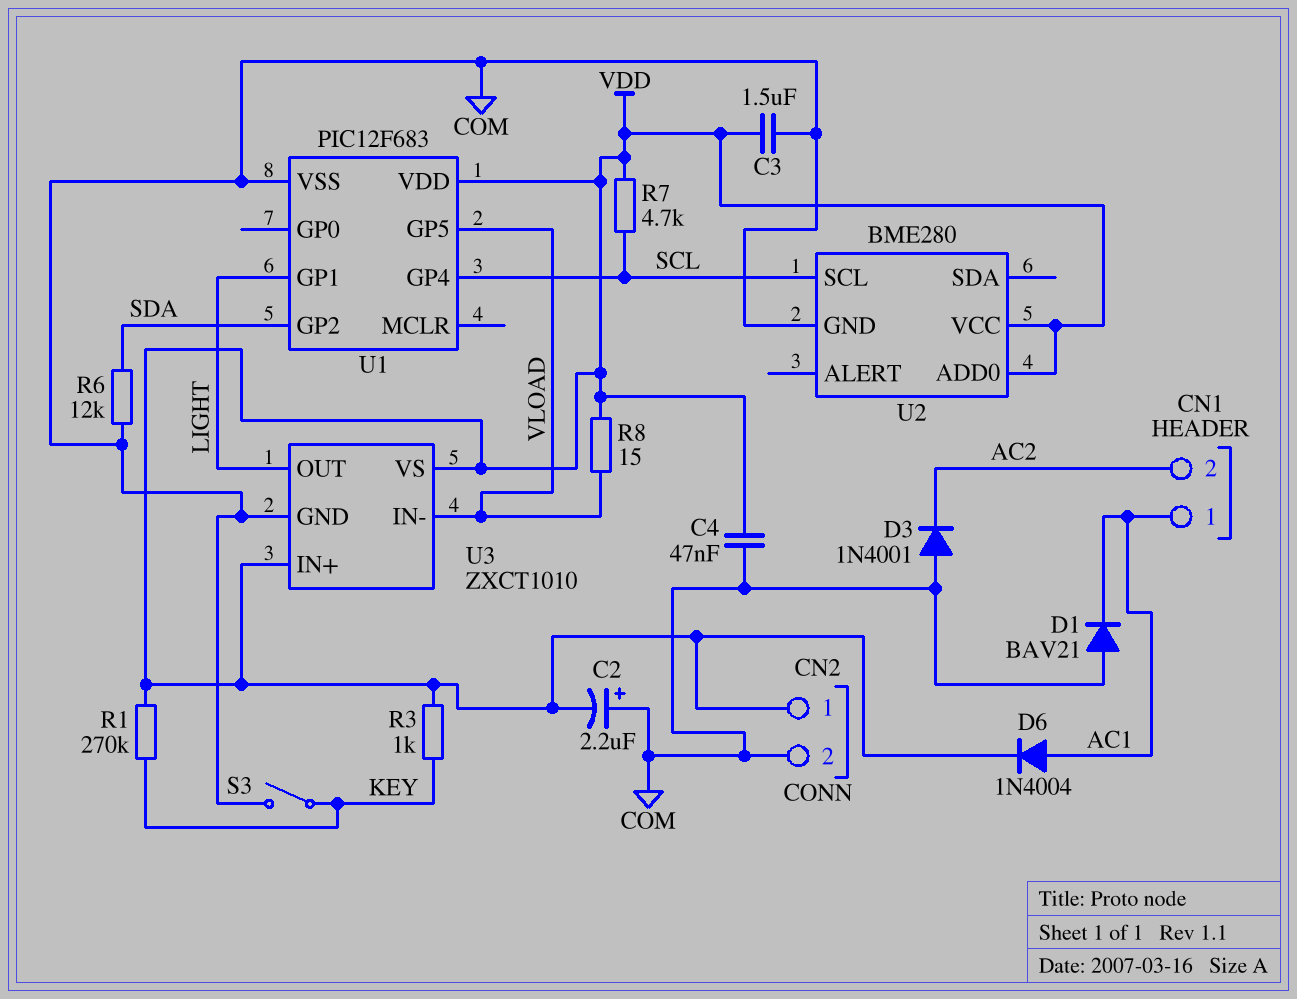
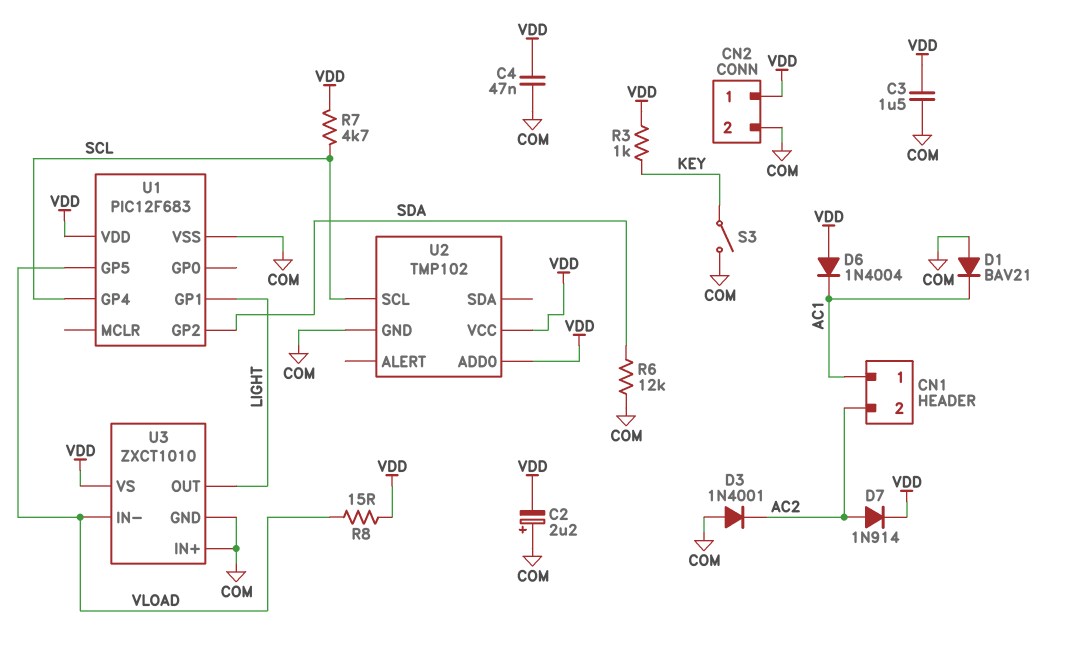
D6: diode 1N4004 (A AC1, K VDD) -> diode 1N4004 (A VDD, K AC1)
D7: none -> diode 1N914 (A AC2, K VDD)
R1: 270k (KEY, VDD) -> none
U2: BME280 -> TMP102
U3 pin IN+: VDD -> COM

